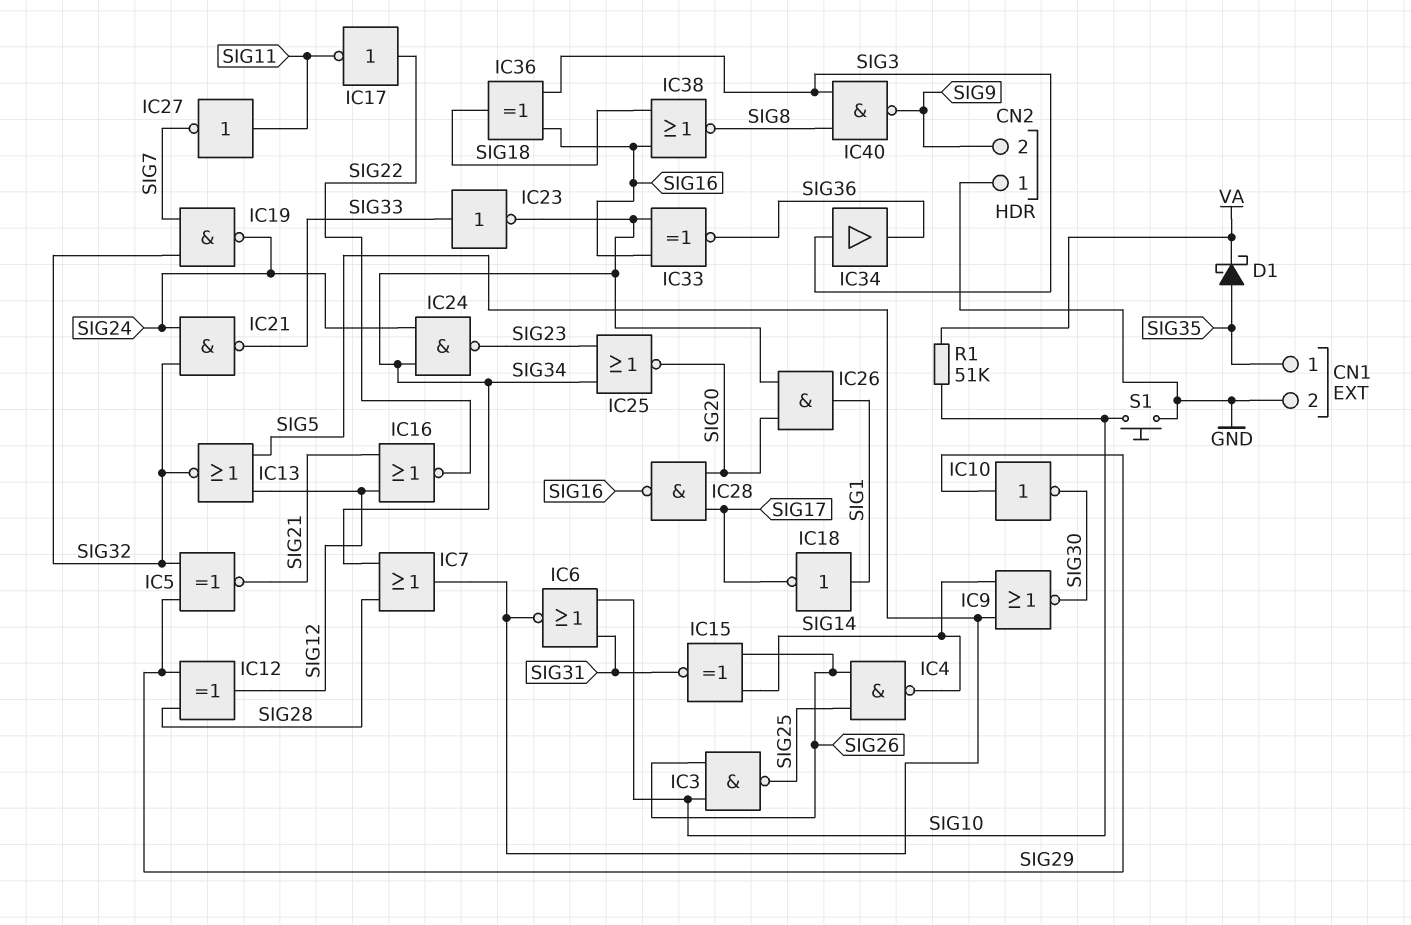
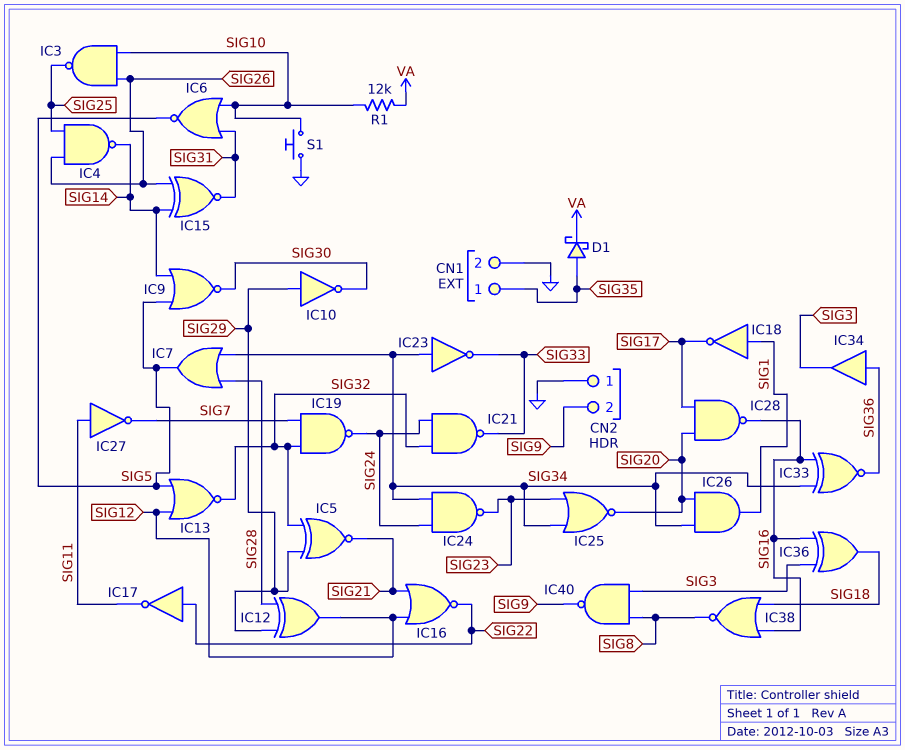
IC23: NOT (in SIG33, out SIG34) -> NOT (in SIG34, out SIG33)
IC34: buffer (in SIG3, out SIG36) -> buffer (in SIG36, out SIG3)
R1: 51k (SIG10, VA) -> 12k (SIG10, VA)

